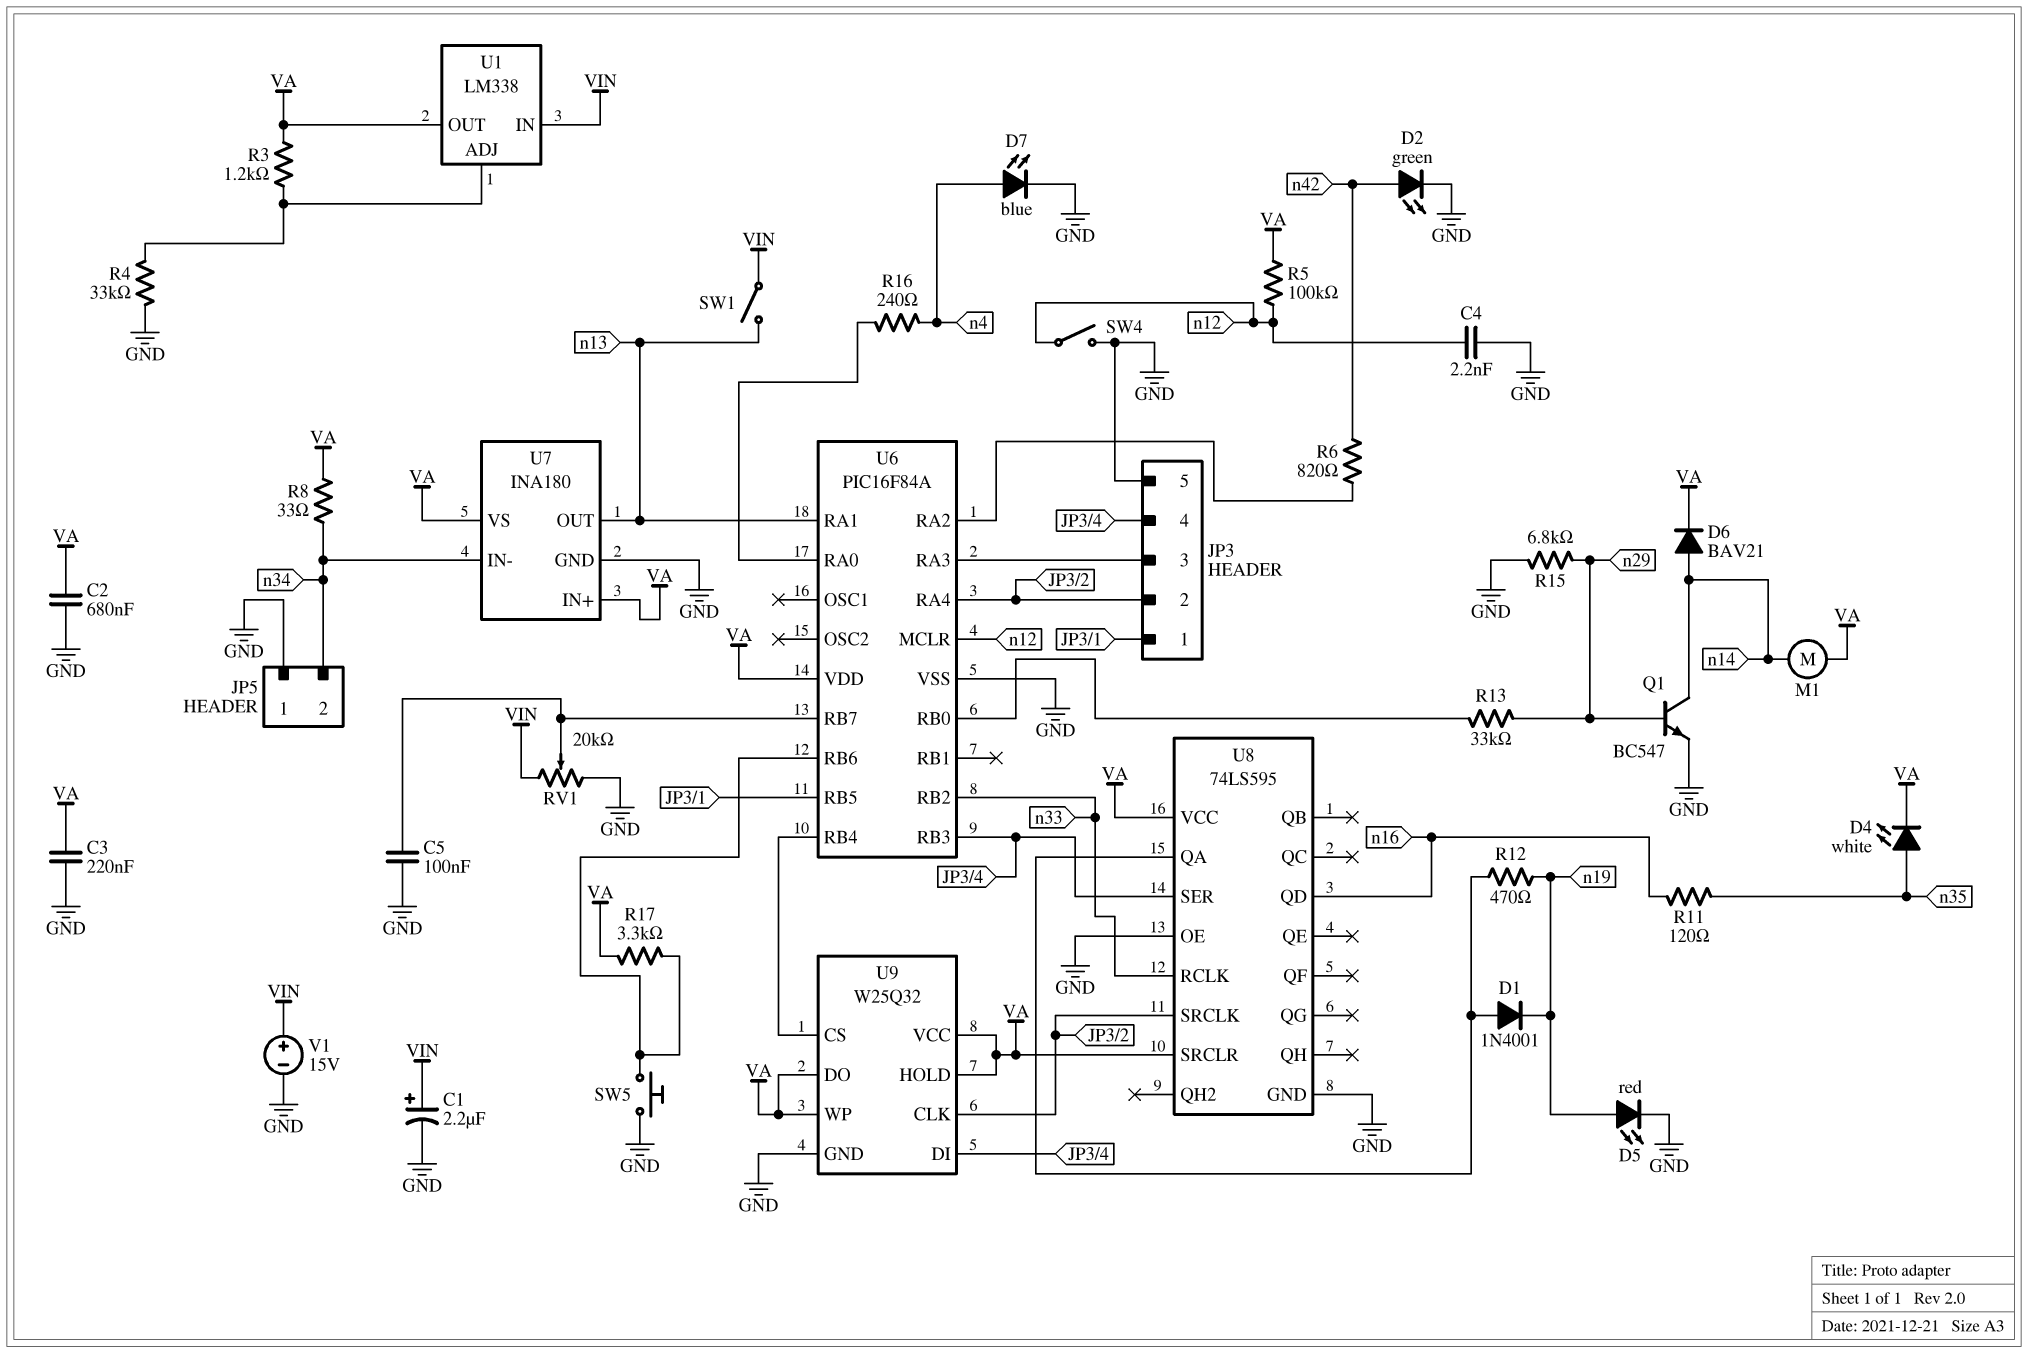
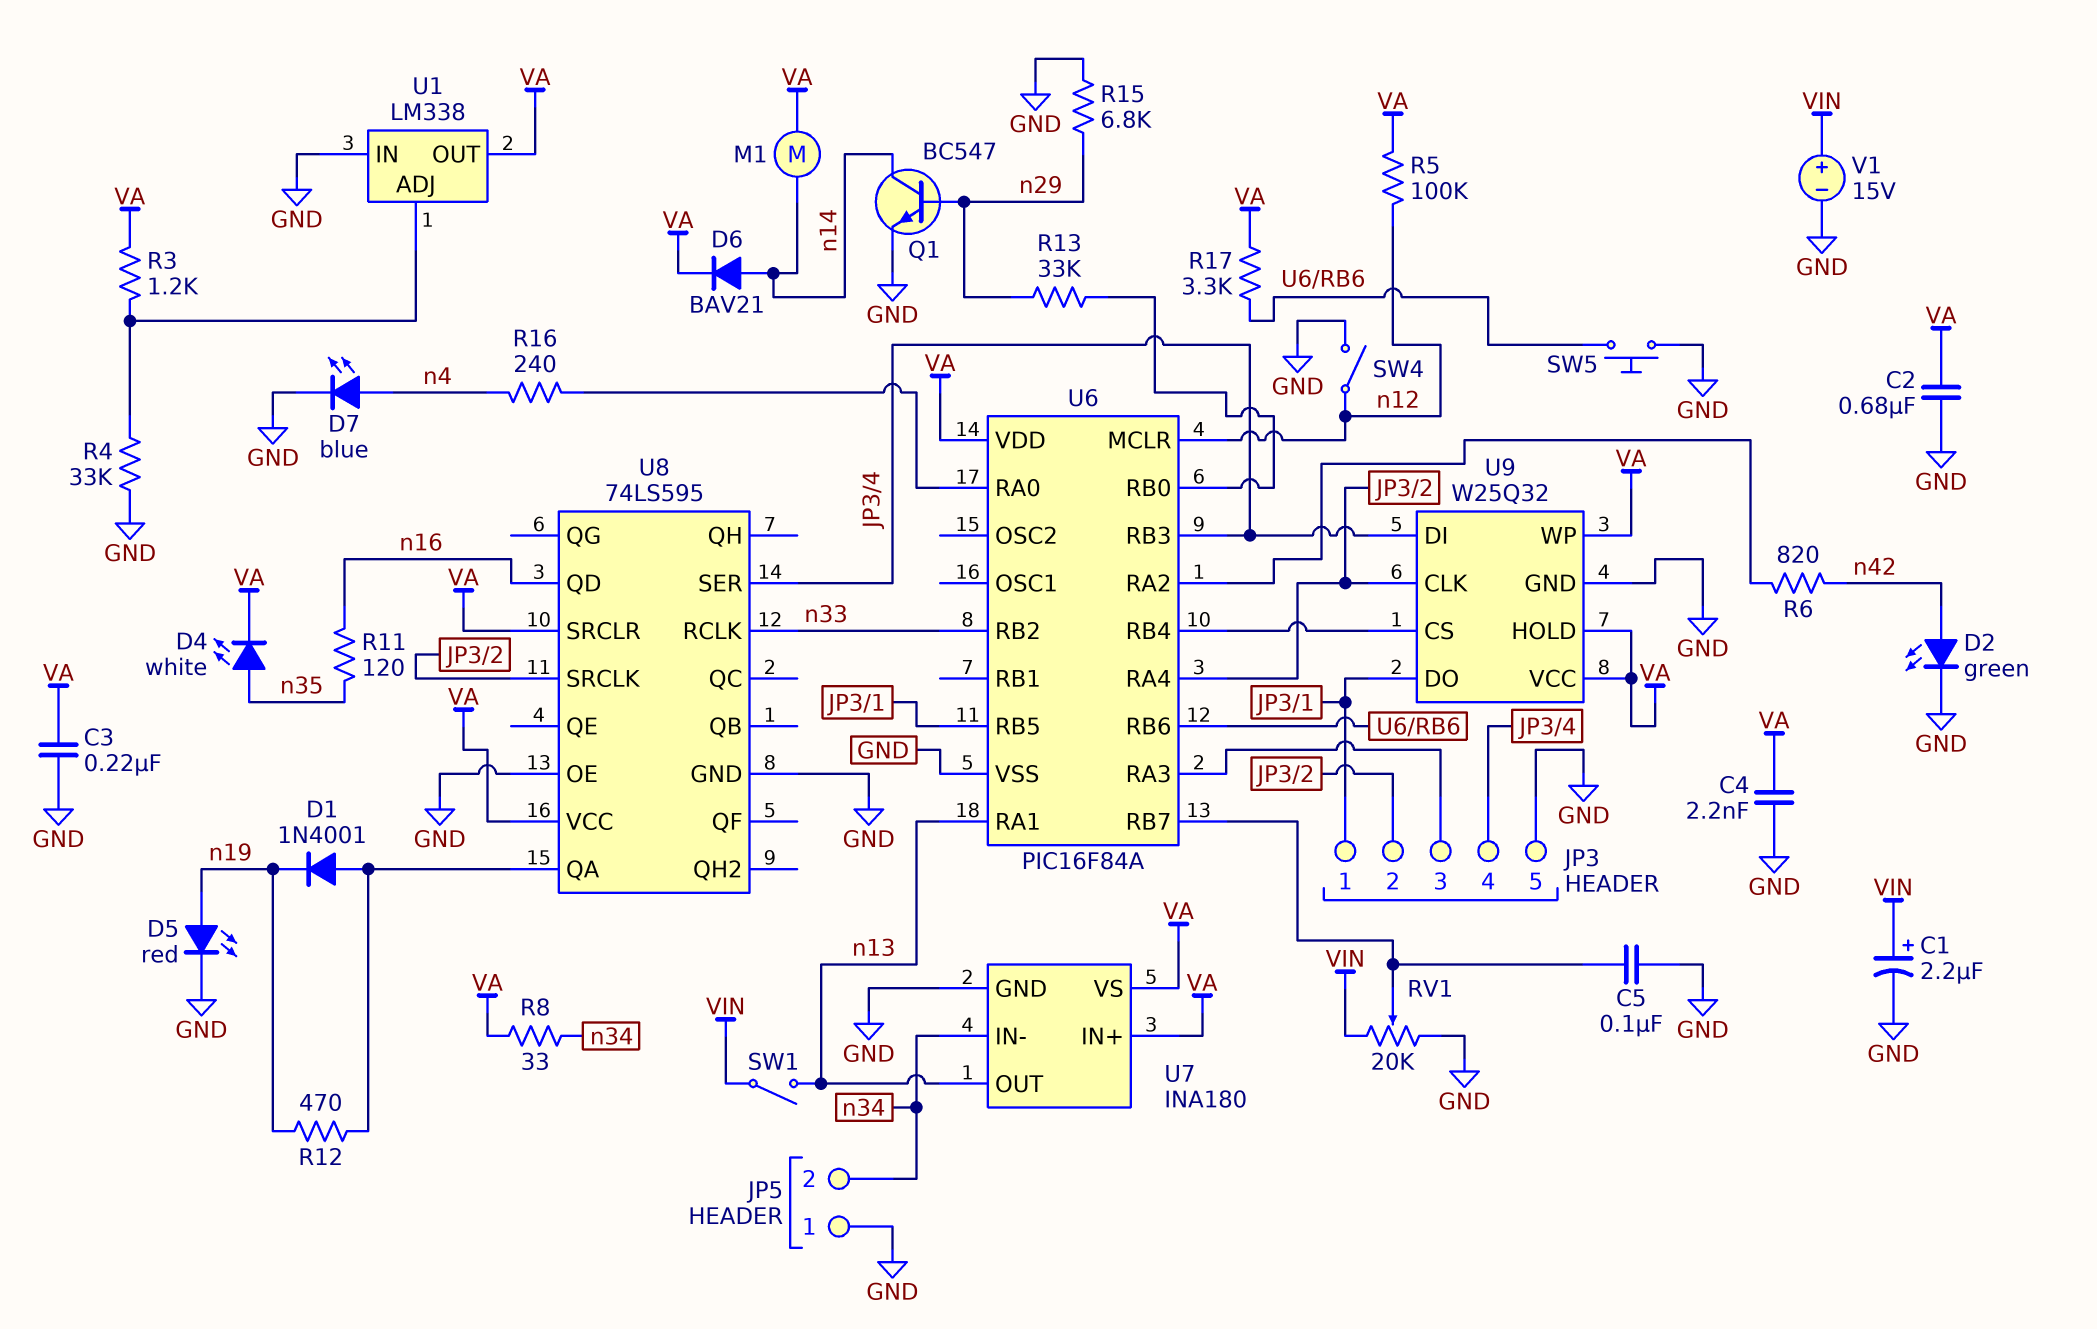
C4: 2.2nF (GND, n12) -> 2.2nF (GND, VA)
U1 pin IN: VIN -> GND
U9 pin DO: VA -> JP3/1

